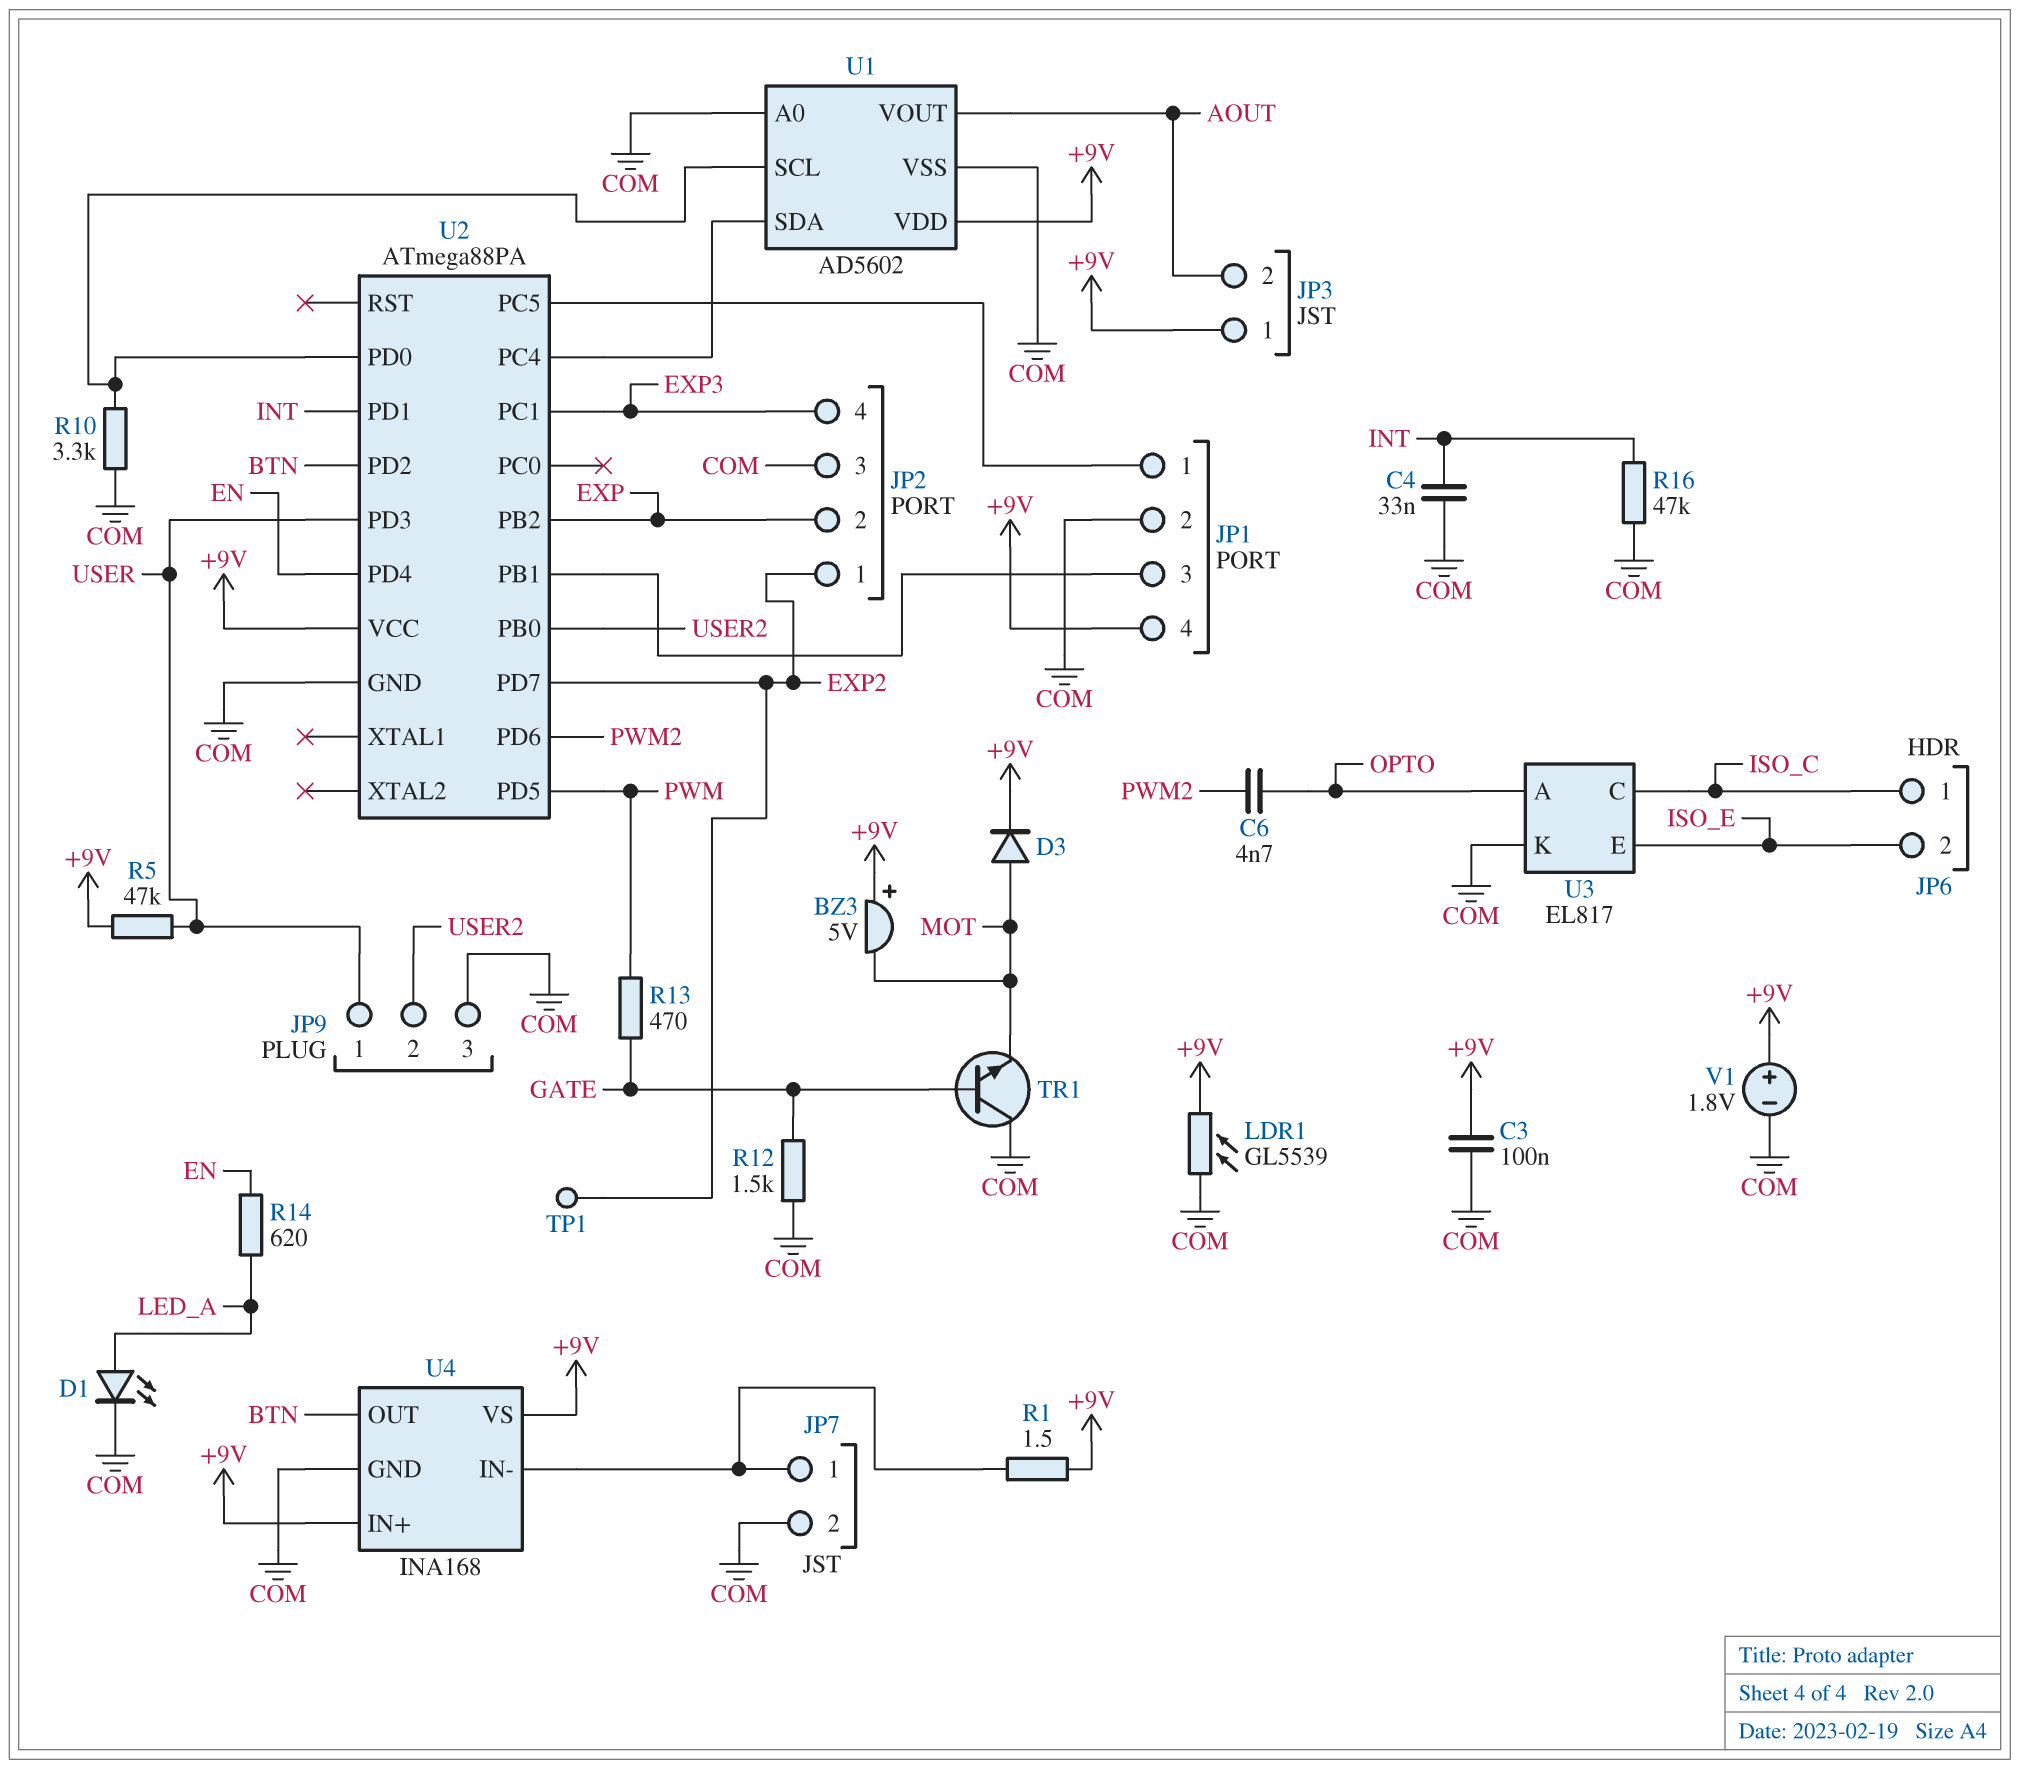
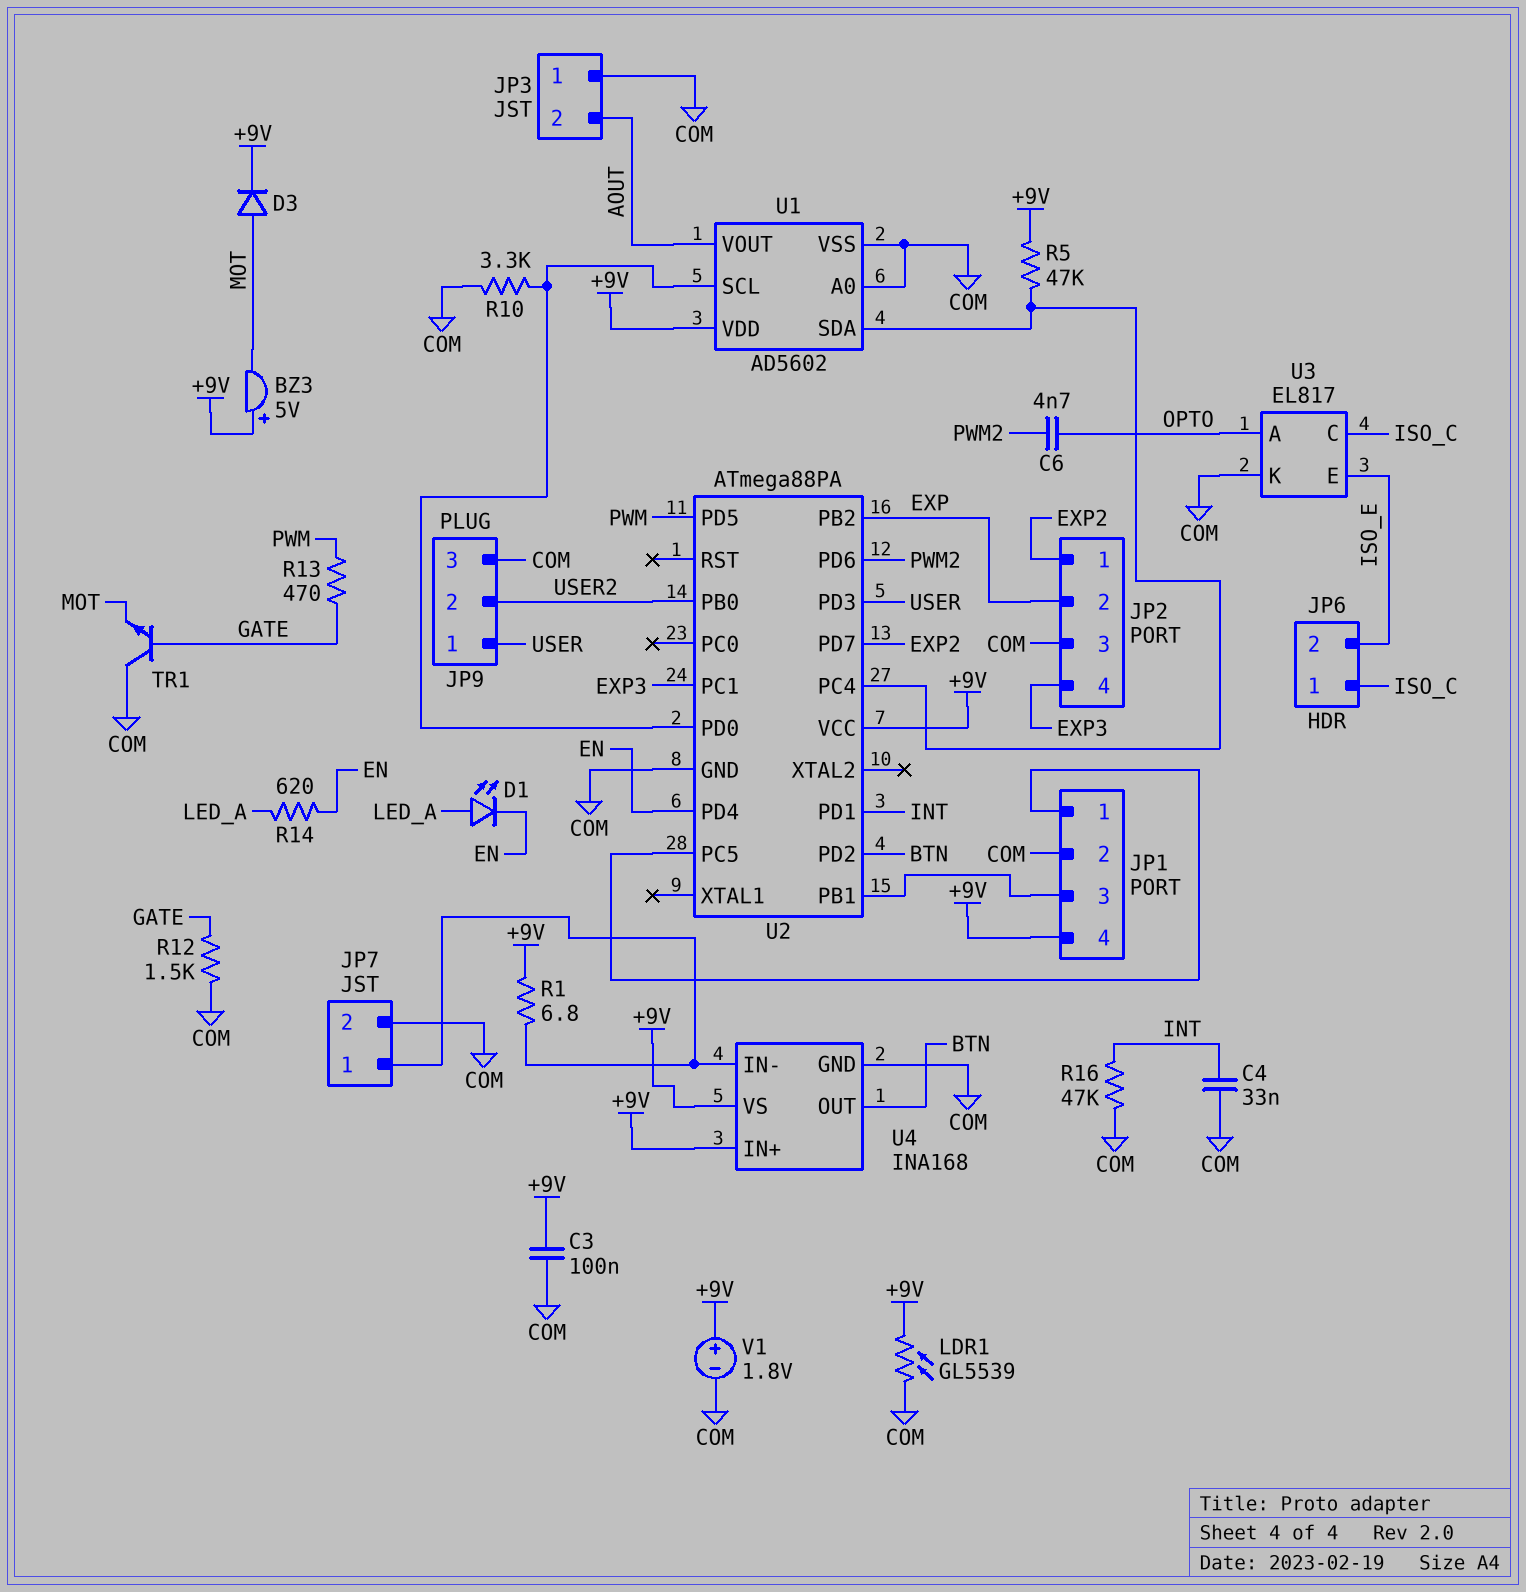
D1: LED (A LED_A, K COM) -> LED (A LED_A, K EN)
JP3 pin 1: +9V -> COM
R1: 1.5 (+9V, JP7/1) -> 6.8 (+9V, JP7/1)
R5: 47k (+9V, USER) -> 47k (+9V, U1/SDA)
TP1: test point (EXP2) -> none

